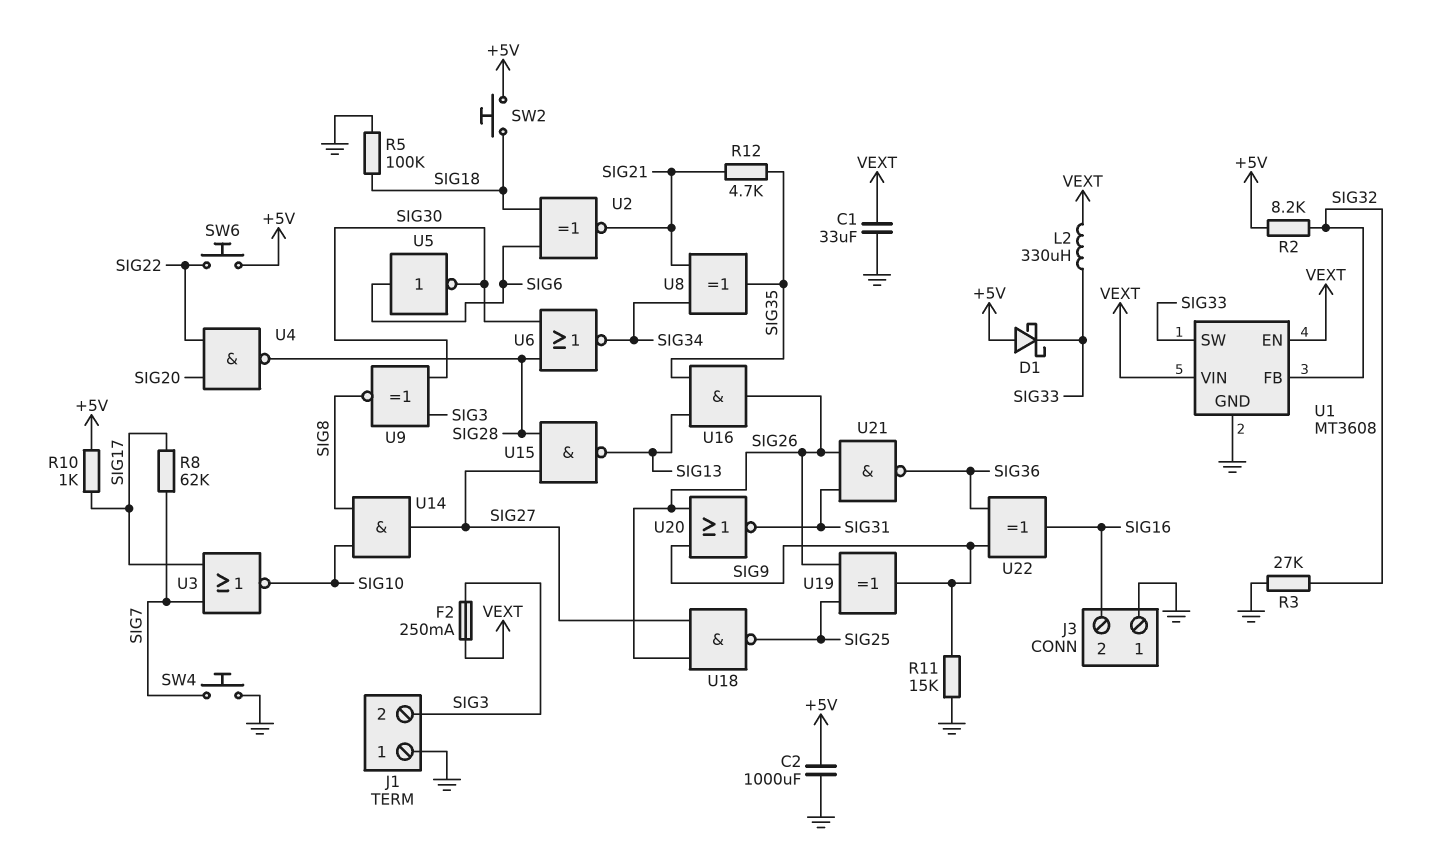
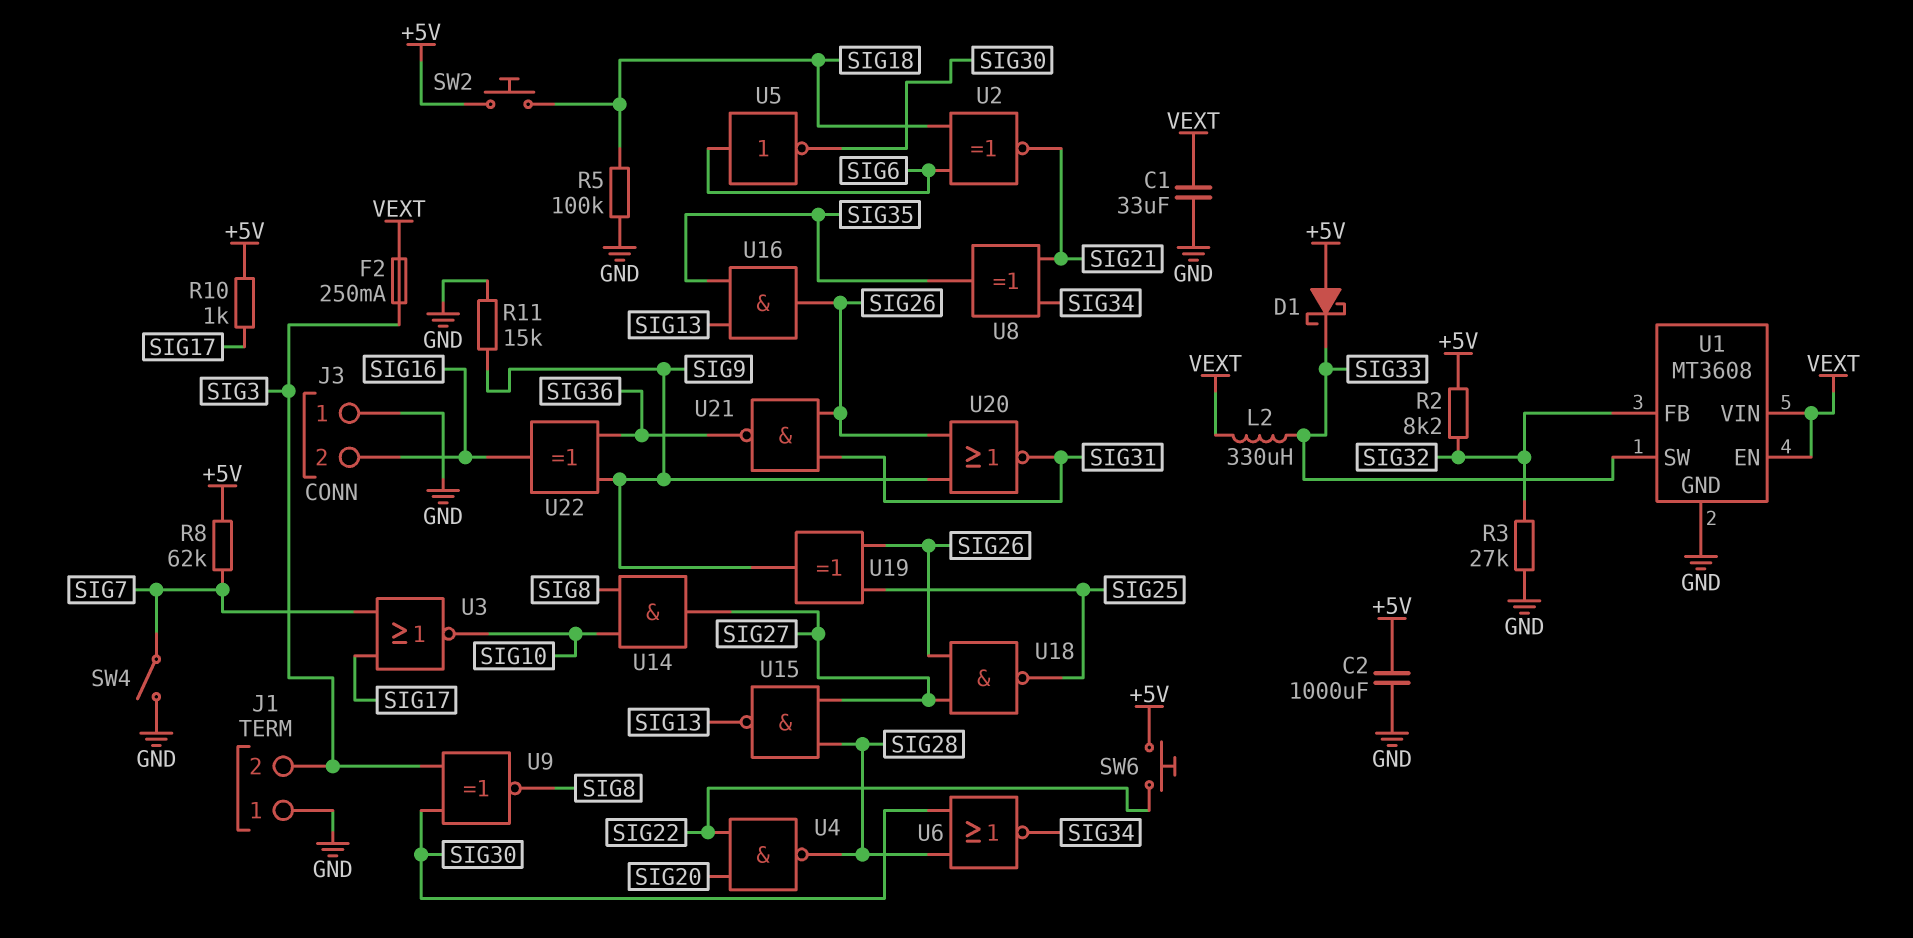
R8: 62k (SIG7, SIG17) -> 62k (+5V, SIG7)
R12: 4.7k (SIG21, SIG35) -> none
SW4: button (GND, SIG7) -> switch (GND, SIG7)

